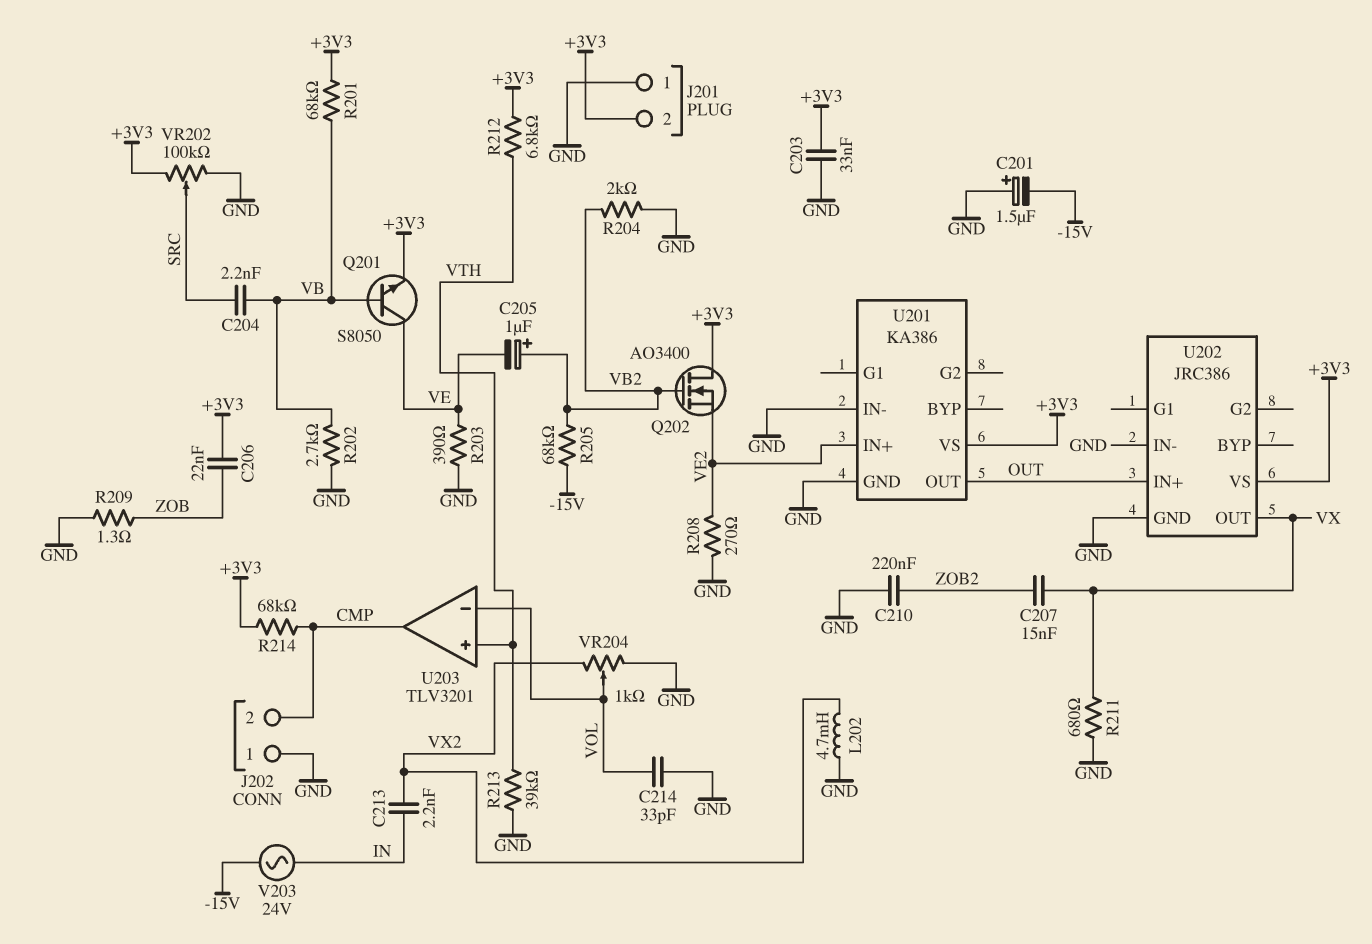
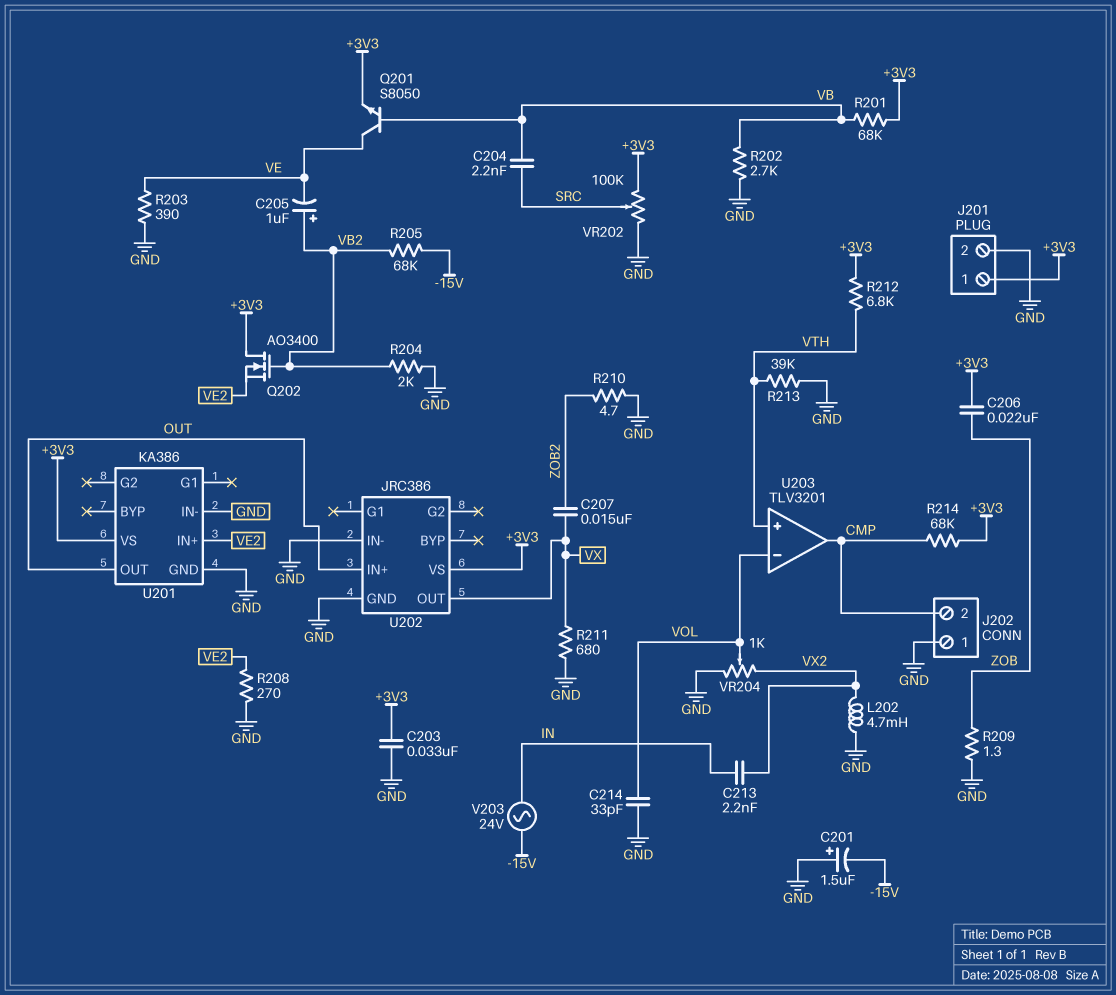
C210: 220nF (GND, ZOB2) -> none
J201 pin 1: GND -> +3V3
J201 pin 2: +3V3 -> GND
R210: none -> 4.7 (GND, ZOB2)

